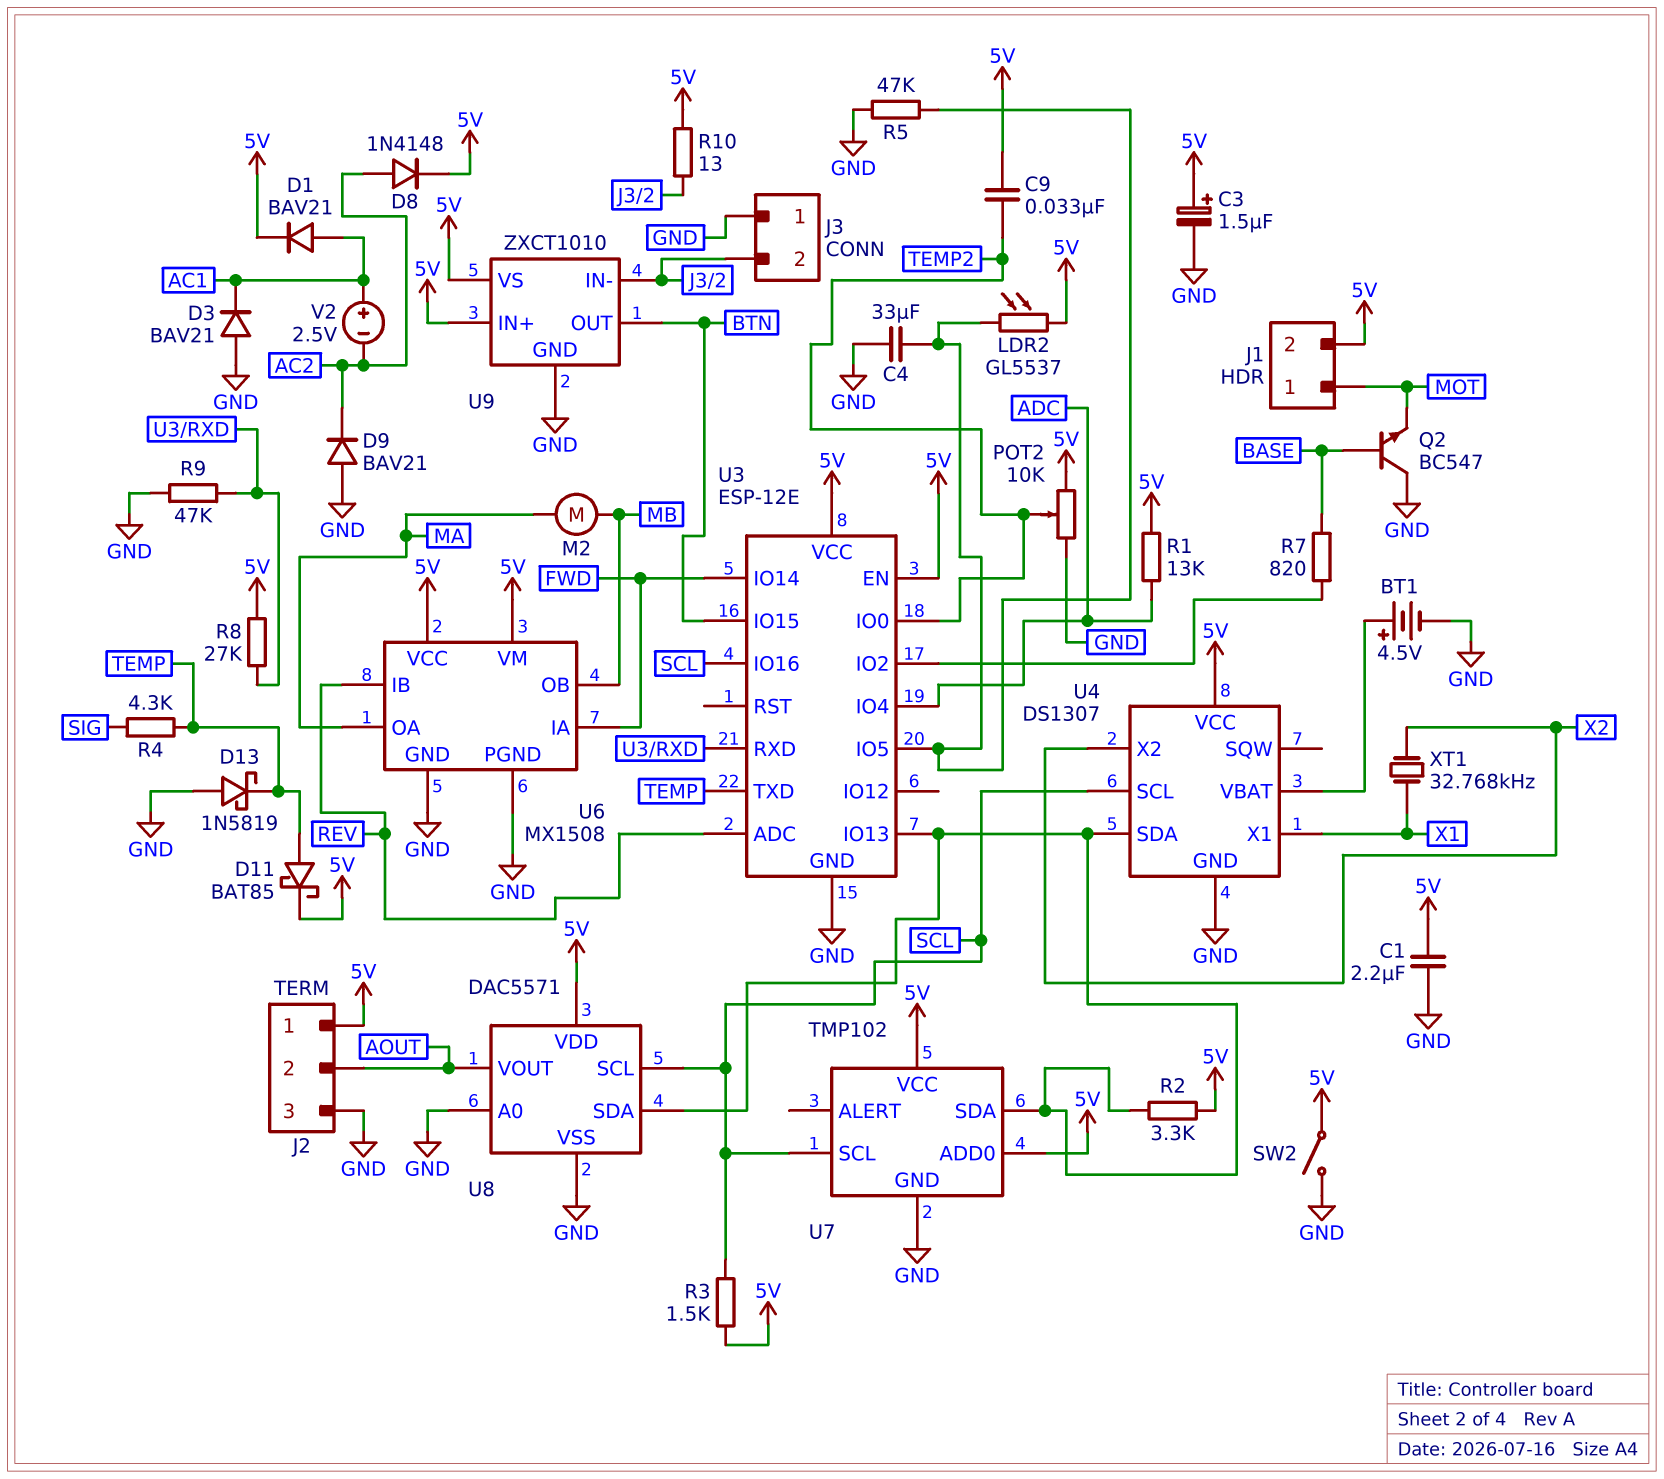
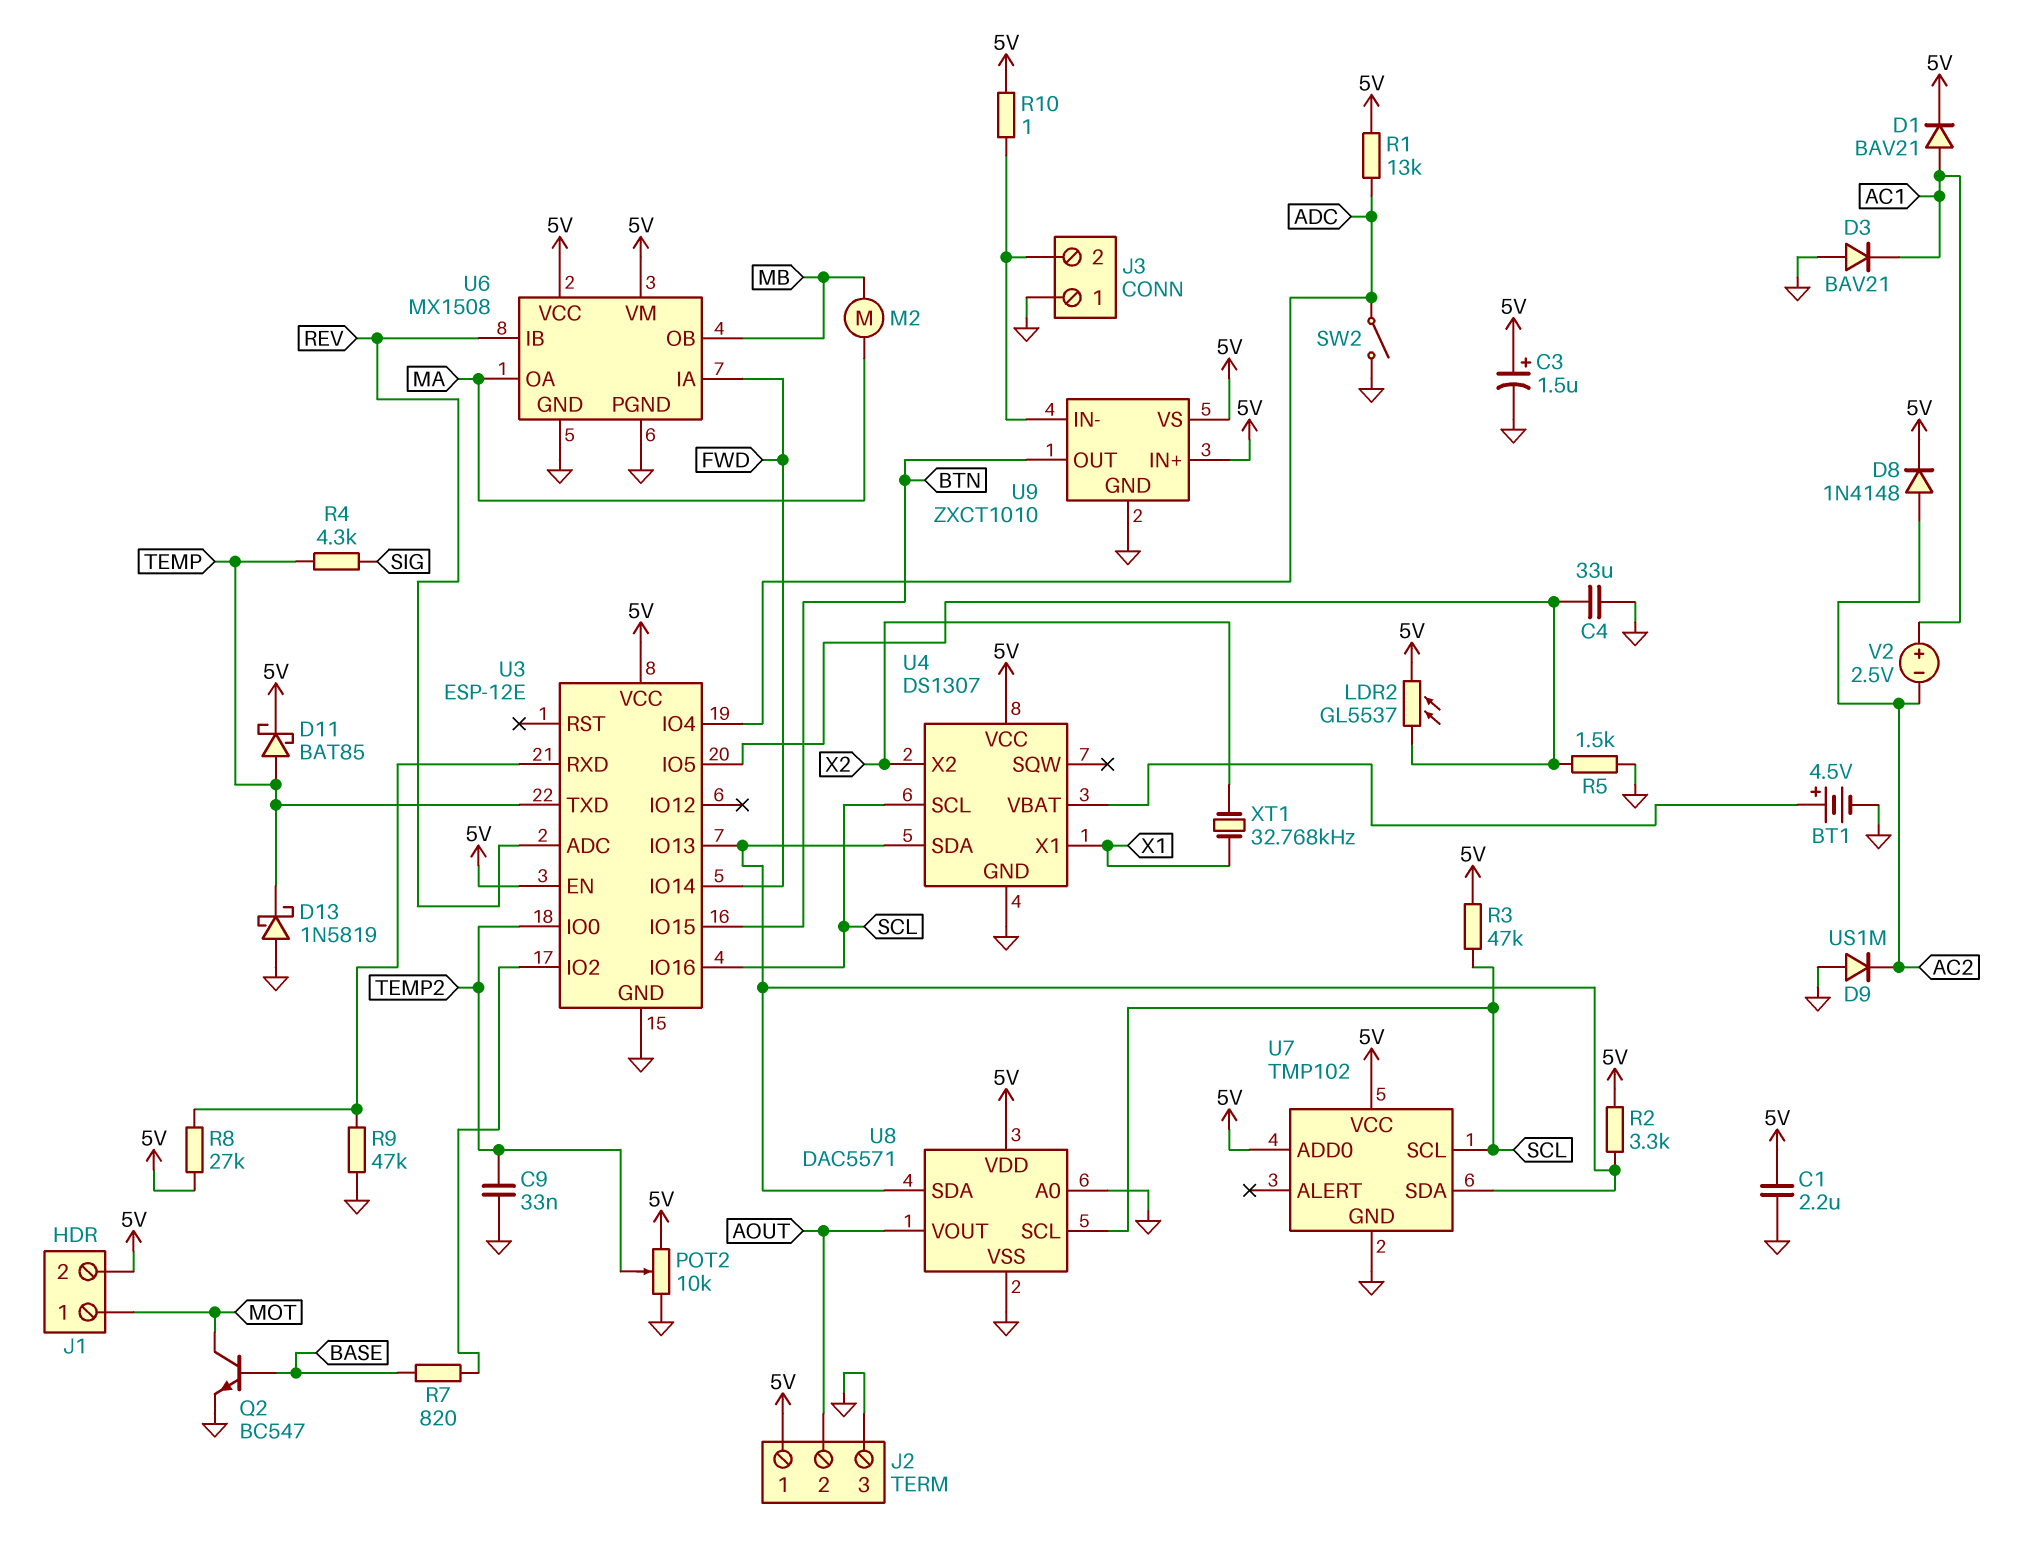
C9: 33nF (5V, TEMP2) -> 33nF (GND, TEMP2)
D9: diode BAV21 (A GND, K AC2) -> diode US1M (A GND, K AC2)
Q2: NPN BC547 (B BASE, C GND, E MOT) -> NPN BC547 (B BASE, C MOT, E GND)
R3: 1.5k (5V, SCL) -> 47k (5V, SCL)
R5: 47k (GND, U3/IO5) -> 1.5k (GND, U3/IO5)
R10: 13 (5V, J3/2) -> 1 (5V, J3/2)
SW2: switch (5V, GND) -> switch (ADC, GND)

